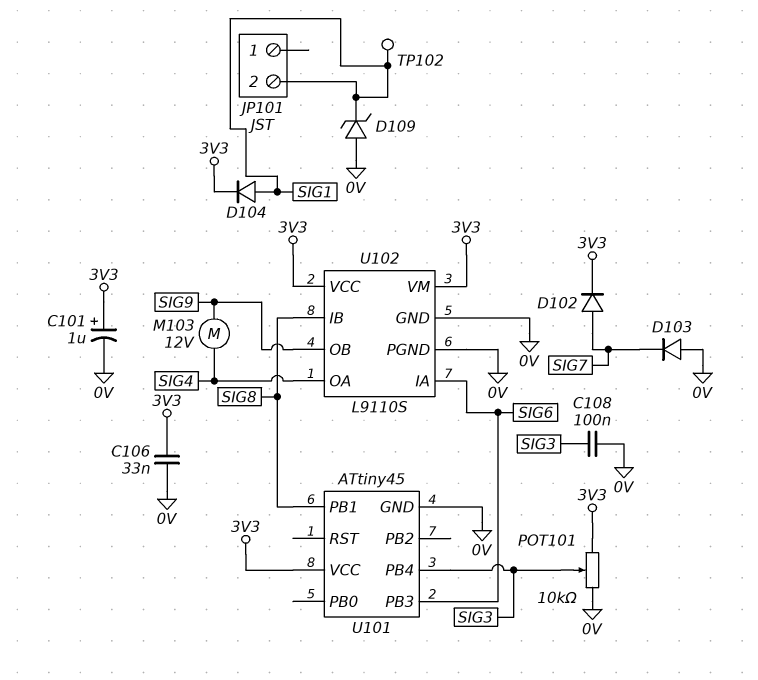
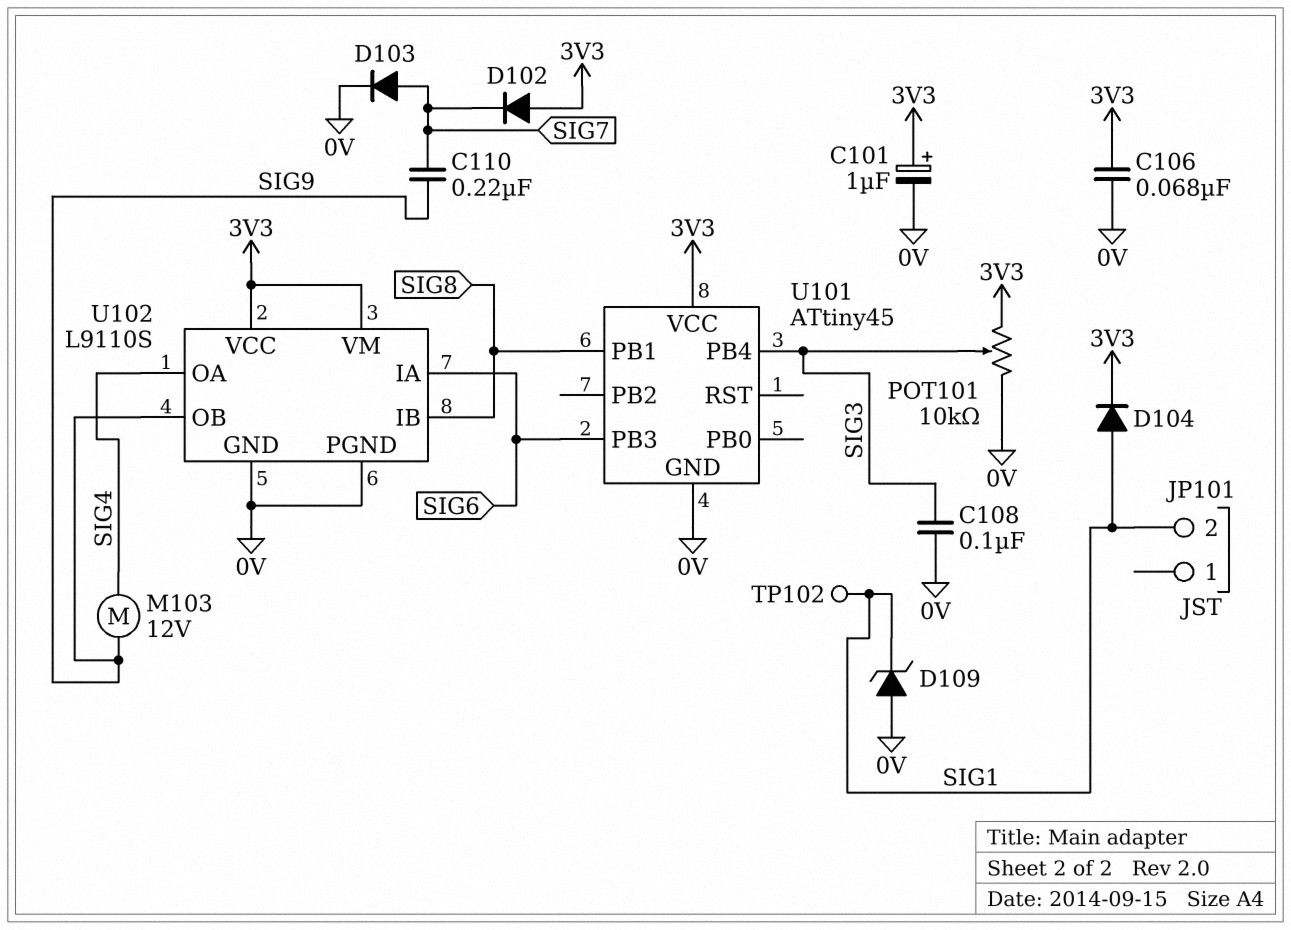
C106: 33nF (0V, 3V3) -> 68nF (0V, 3V3)
C110: none -> 220nF (SIG7, SIG9)
D102: diode (A SIG7, K 3V3) -> diode (A 3V3, K SIG7)
D103: diode (A 0V, K SIG7) -> diode (A SIG7, K 0V)

